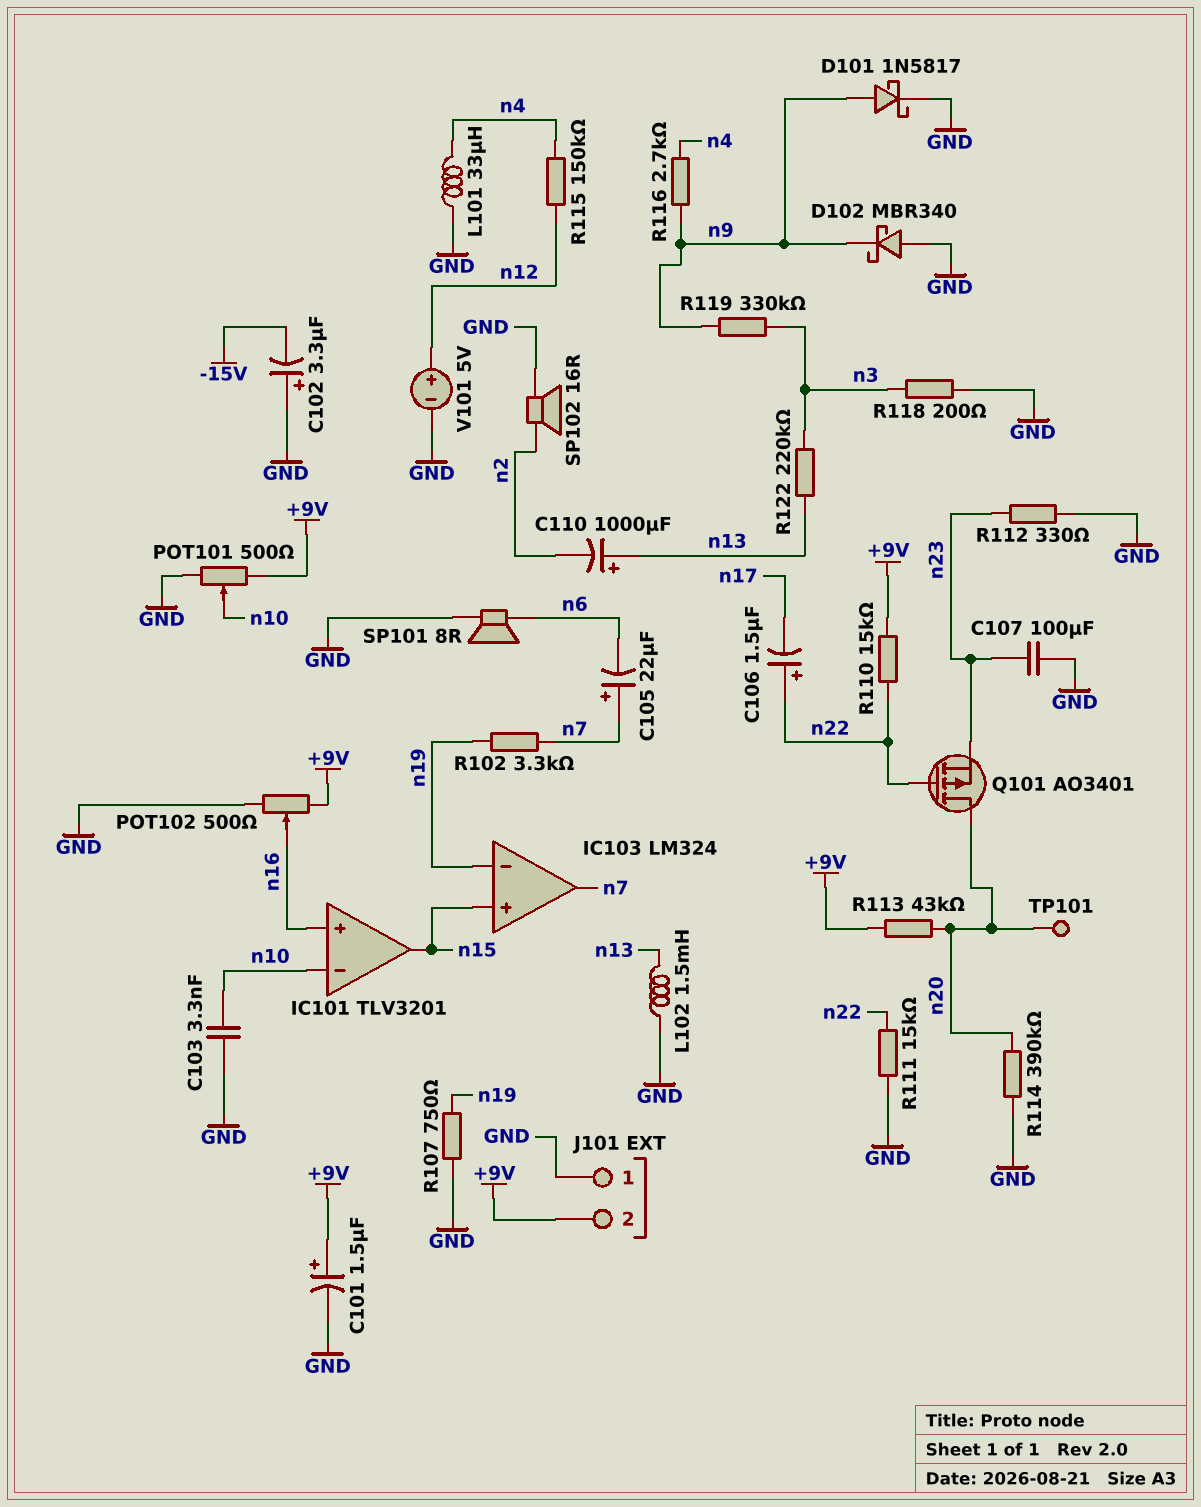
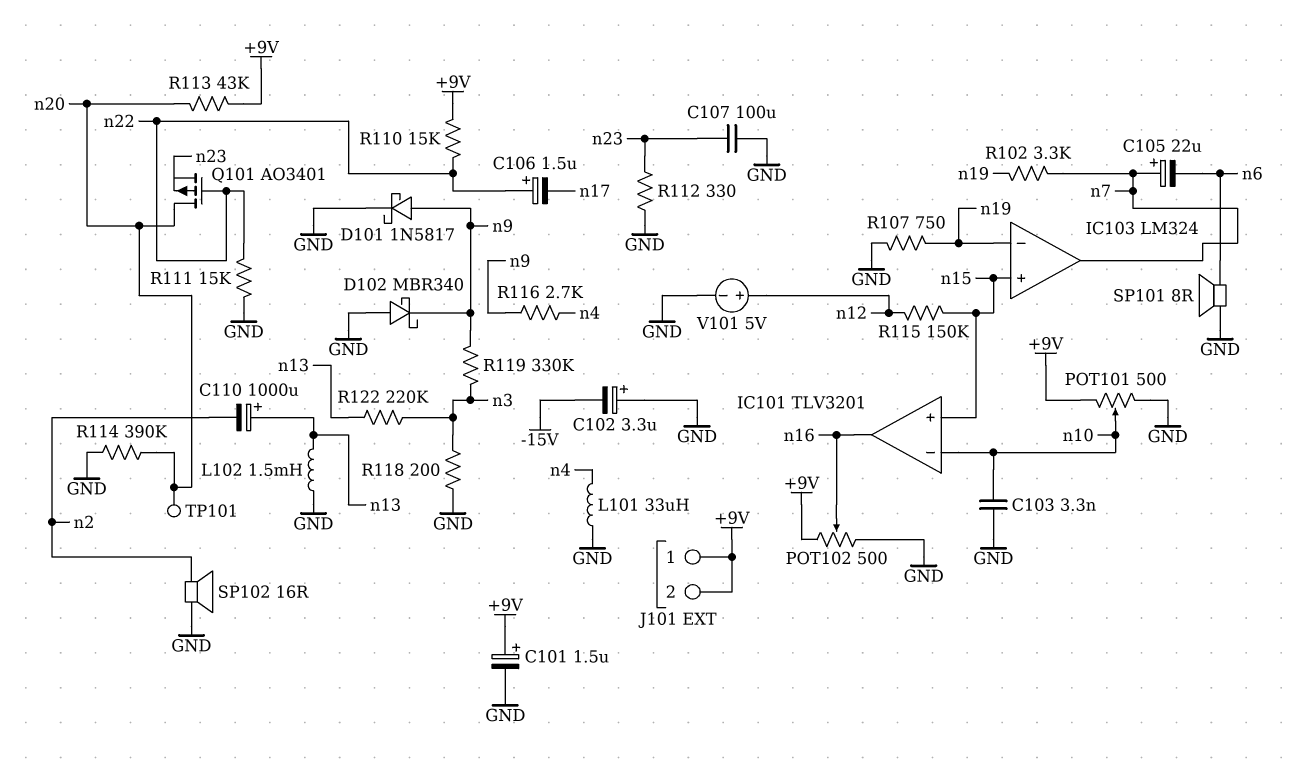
IC101 pin in+: n16 -> n15
IC101 pin out: n15 -> n16
J101 pin 1: GND -> +9V
R115: 150k (n4, n12) -> 150k (n12, n15)

